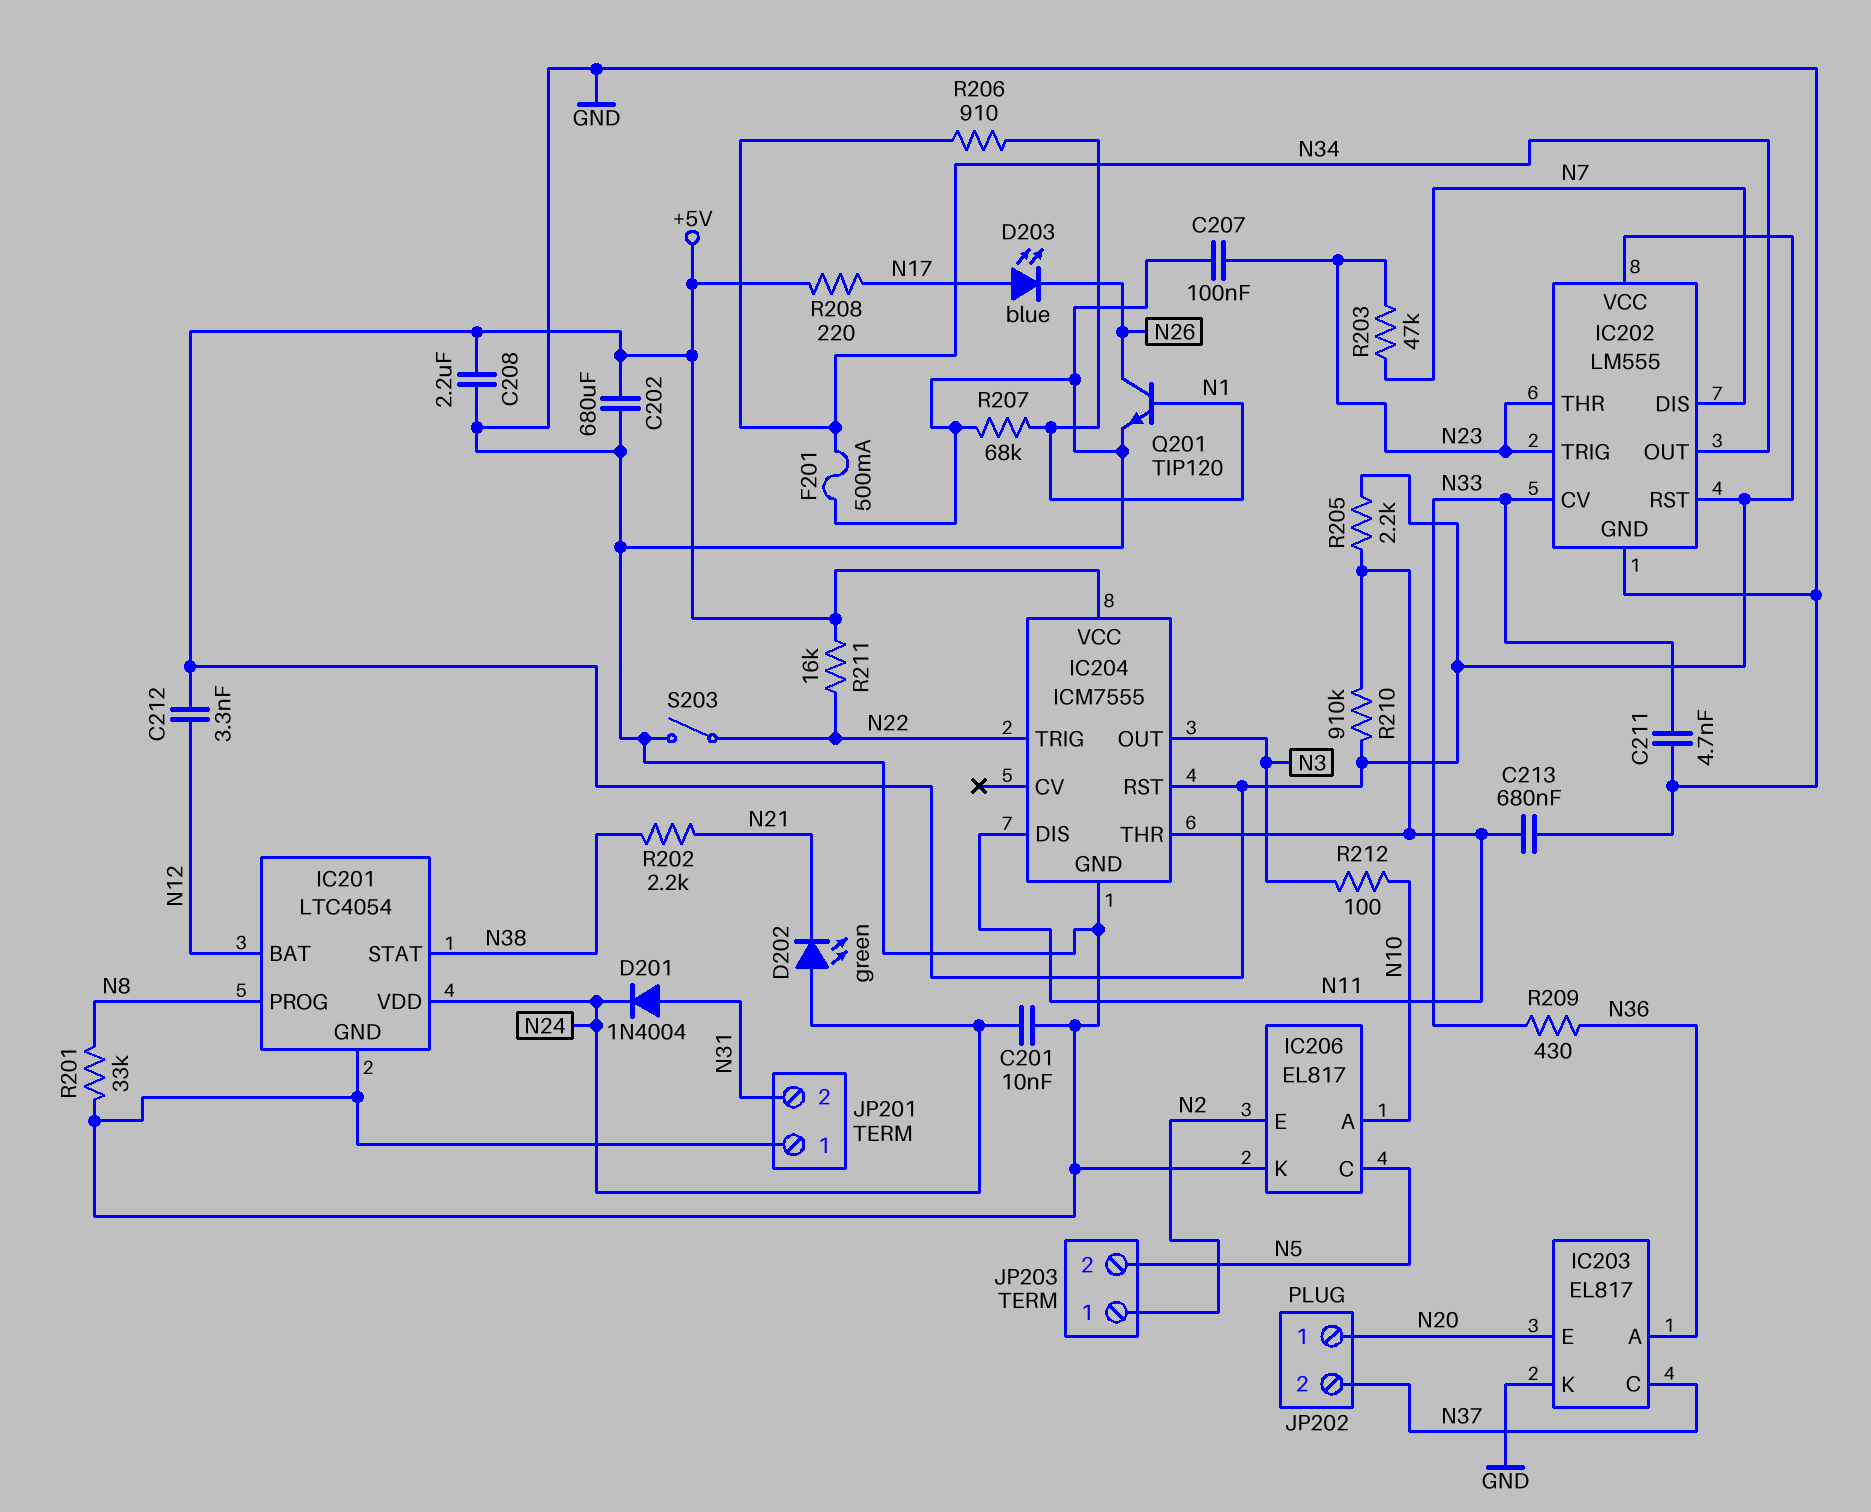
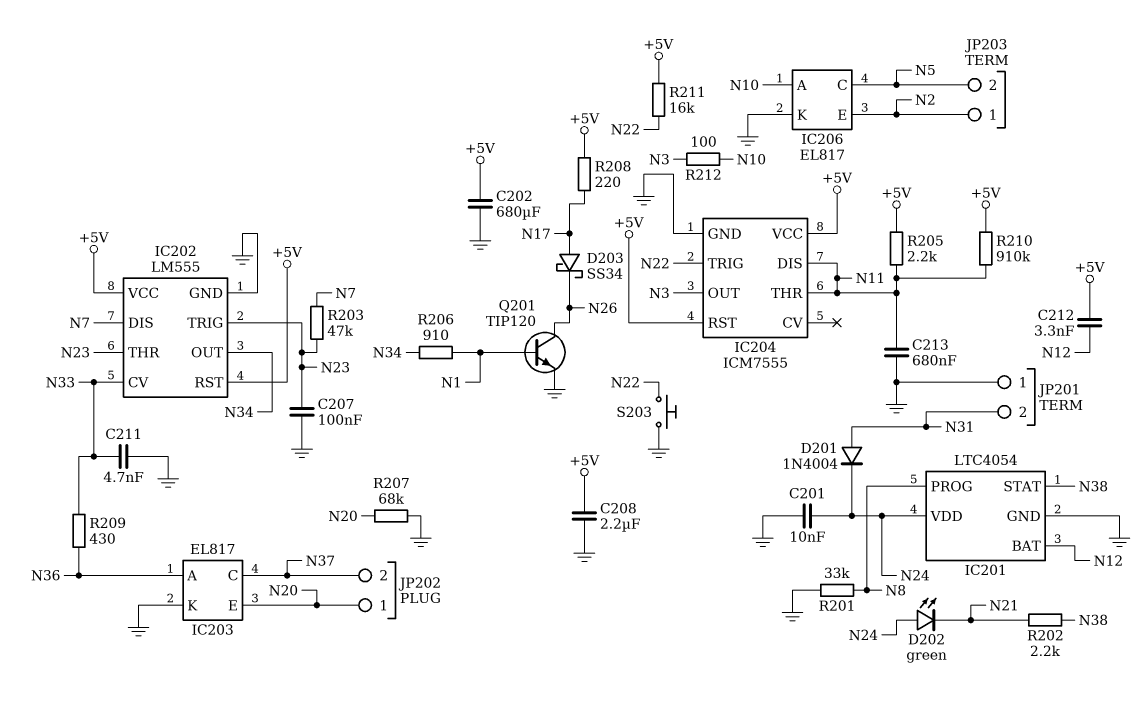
D203: LED blue (A N17, K N26) -> schottky SS34 (A N17, K N26)
F201: 500mA (GND, N34) -> none
R207: 68k (GND, N1) -> 68k (GND, N20)
S203: switch (GND, N22) -> button (GND, N22)

